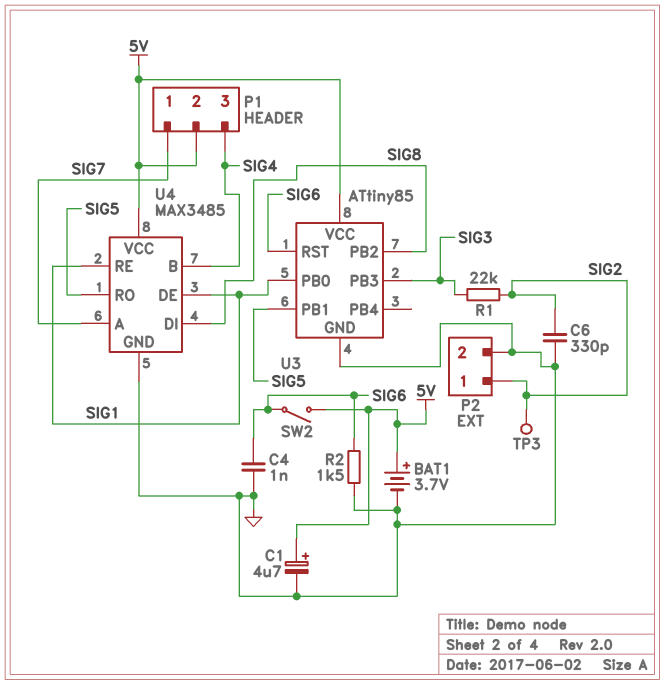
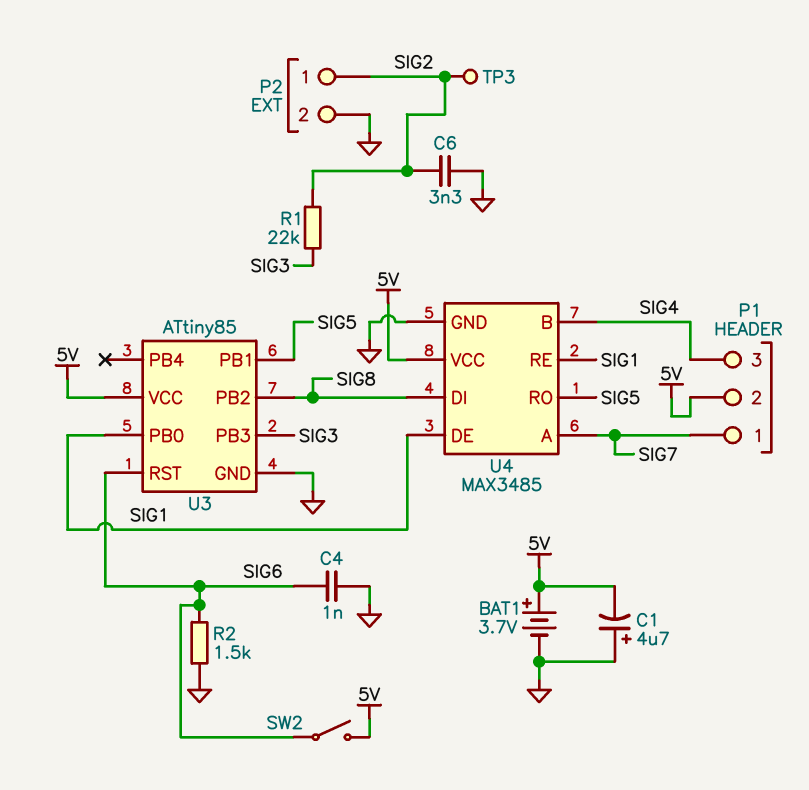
C1: 4.7uF (plus 5V, minus GND) -> 4.7uF (plus GND, minus 5V)
C6: 330pF (GND, SIG2) -> 3.3nF (GND, SIG2)

